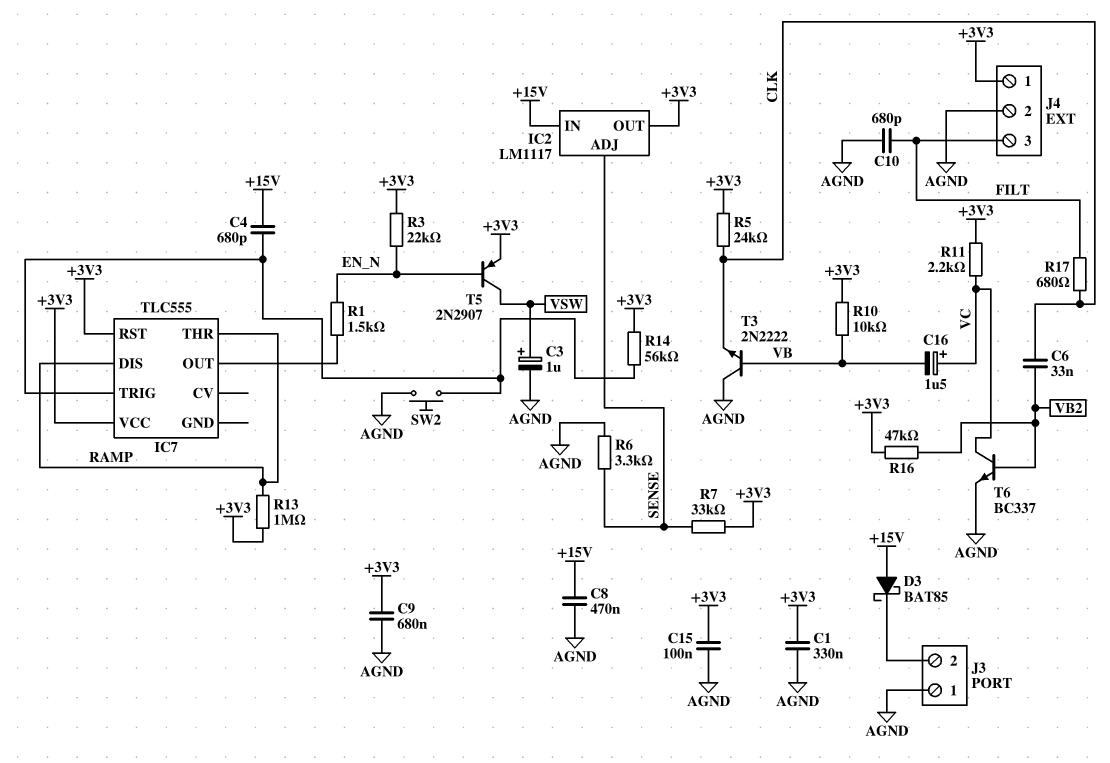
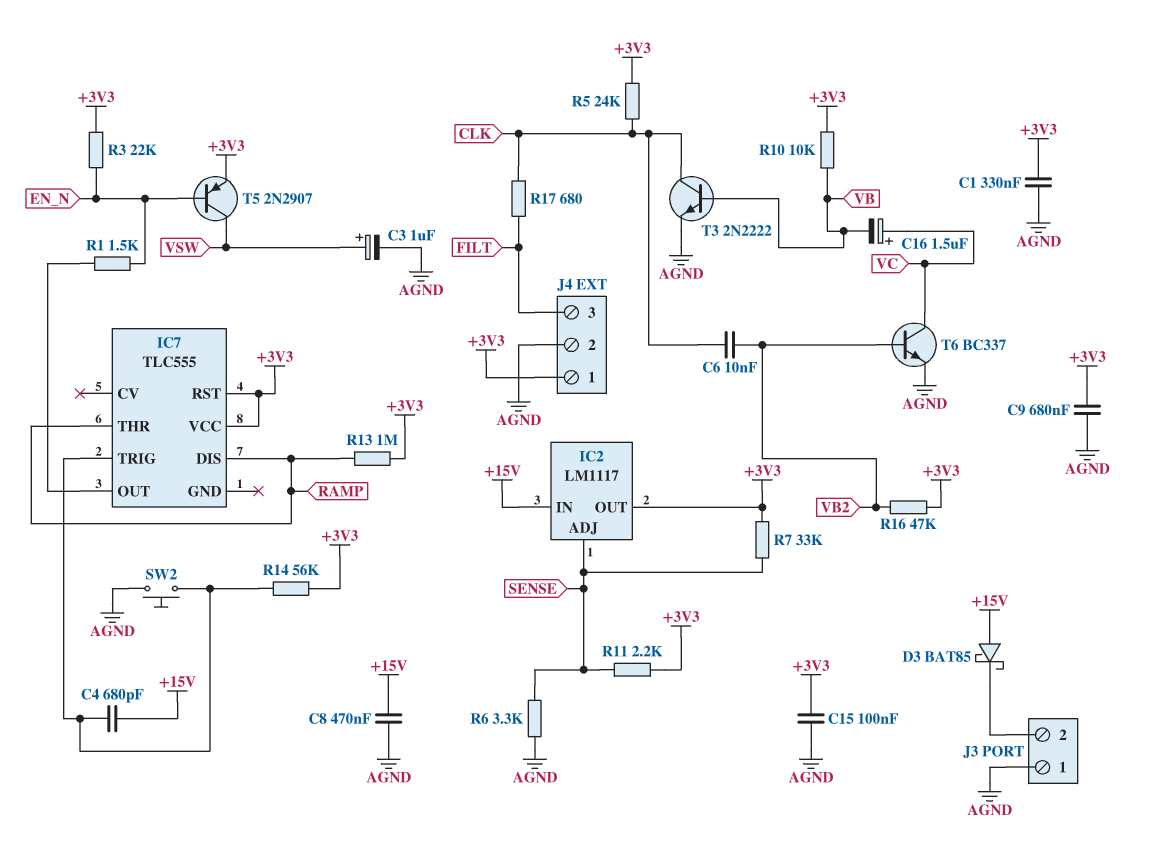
C6: 33nF (CLK, VB2) -> 10nF (CLK, VB2)
C10: 680pF (AGND, FILT) -> none
R11: 2.2k (+3V3, VC) -> 2.2k (+3V3, SENSE)
T3: NPN 2N2222 (B VB, C AGND, E CLK) -> NPN 2N2222 (B VB, C CLK, E AGND)

